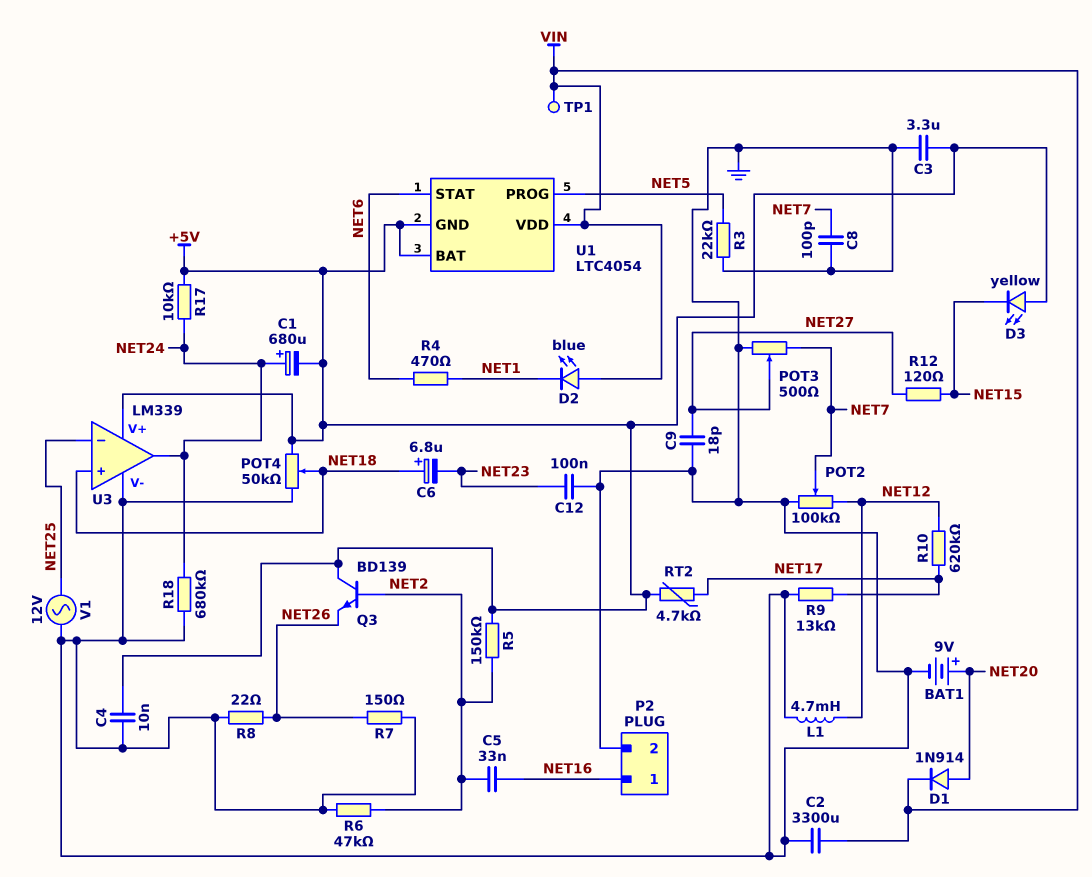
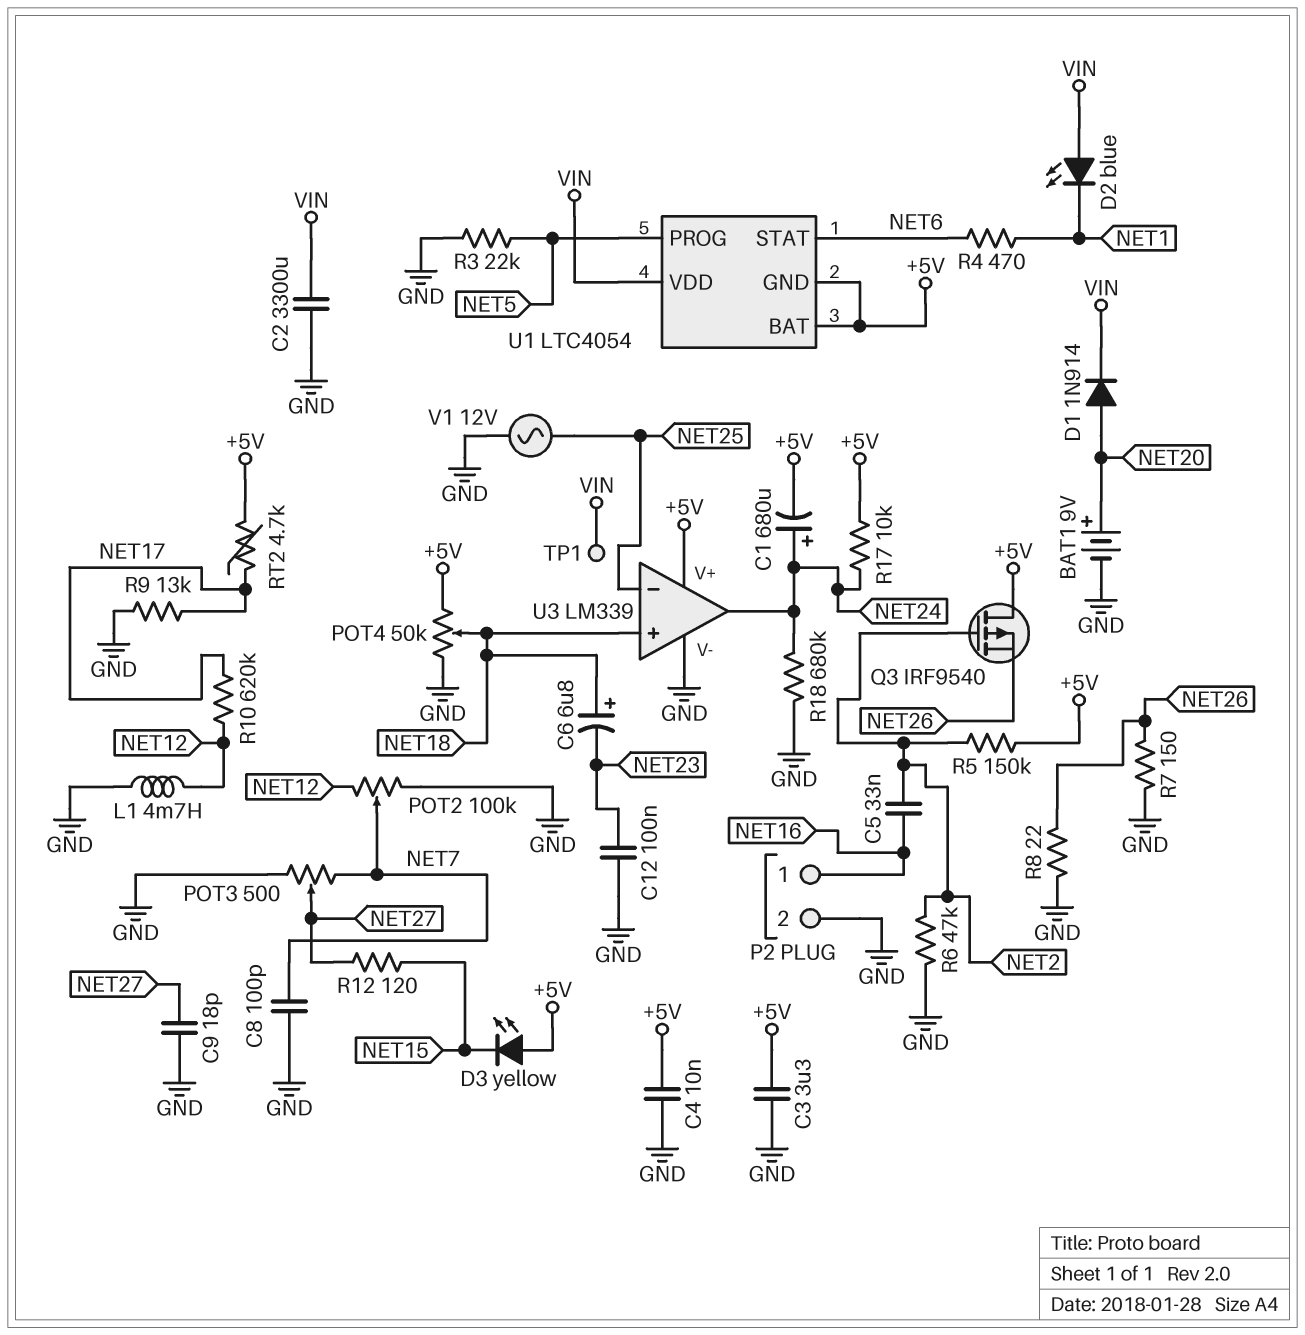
Q3: NPN BD139 (B NET2, C +5V, E NET26) -> PMOS IRF9540 (G NET2, D +5V, S NET26)

